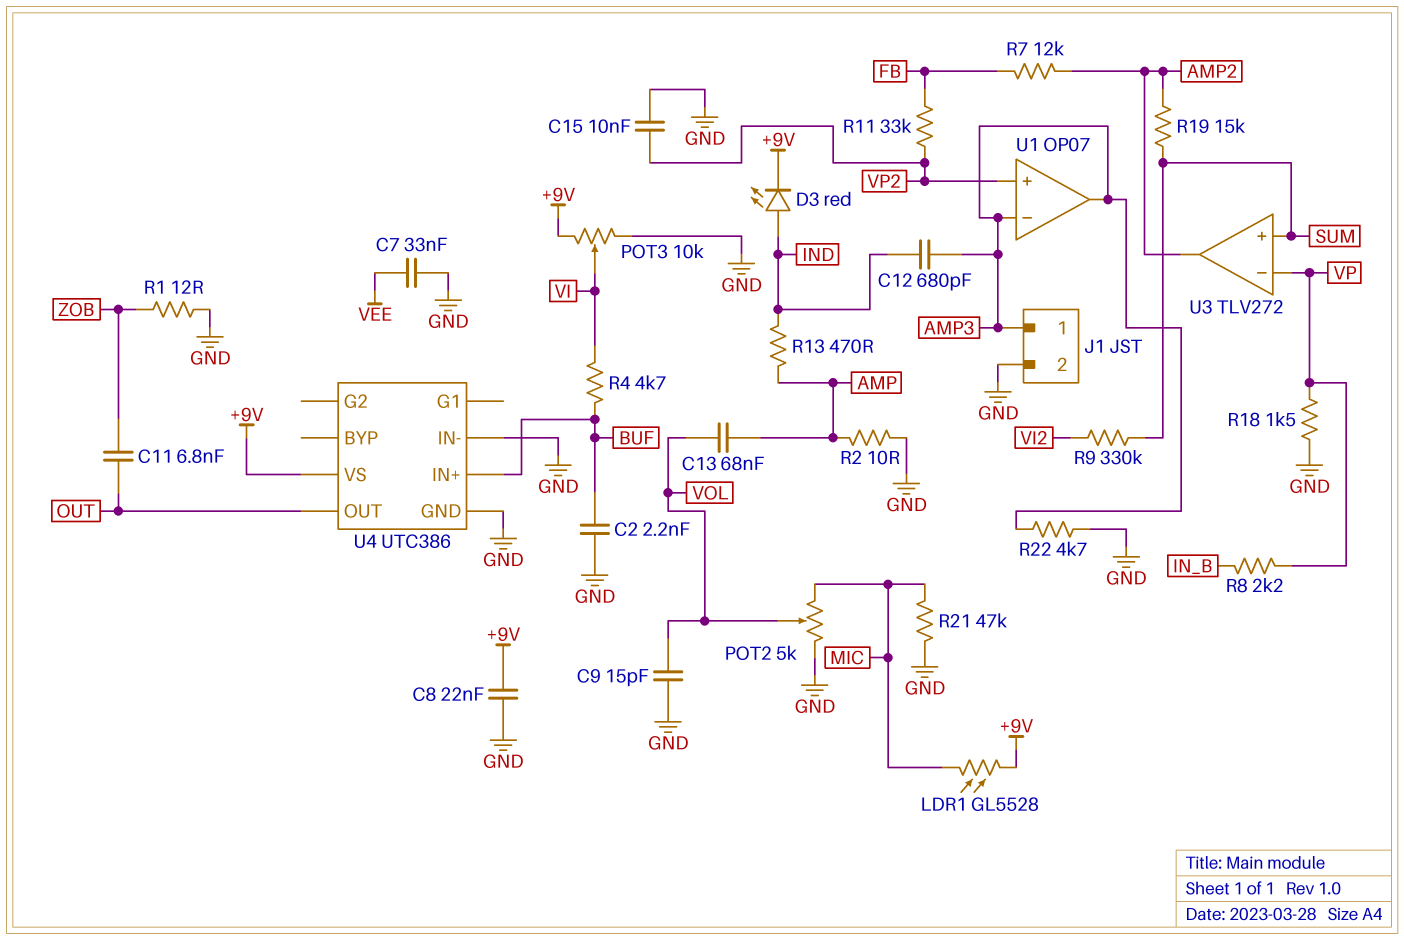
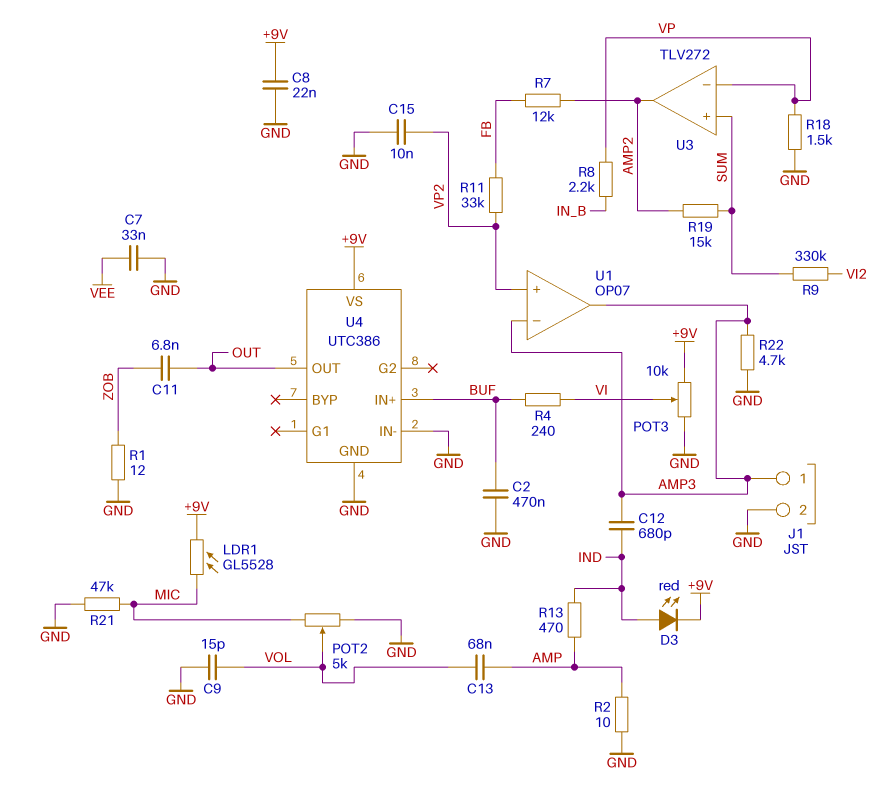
C2: 2.2nF (BUF, GND) -> 470nF (BUF, GND)
R4: 4.7k (BUF, VI) -> 240 (BUF, VI)

